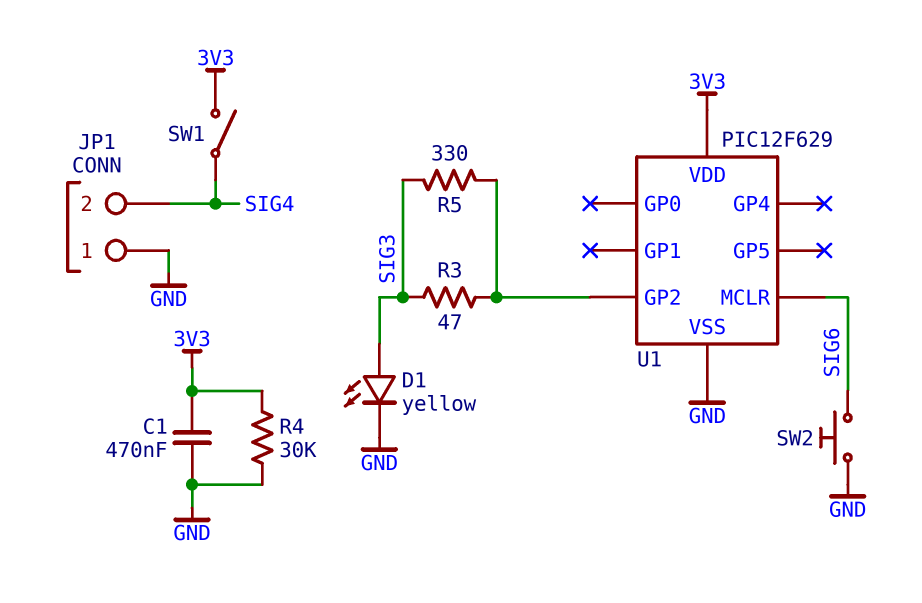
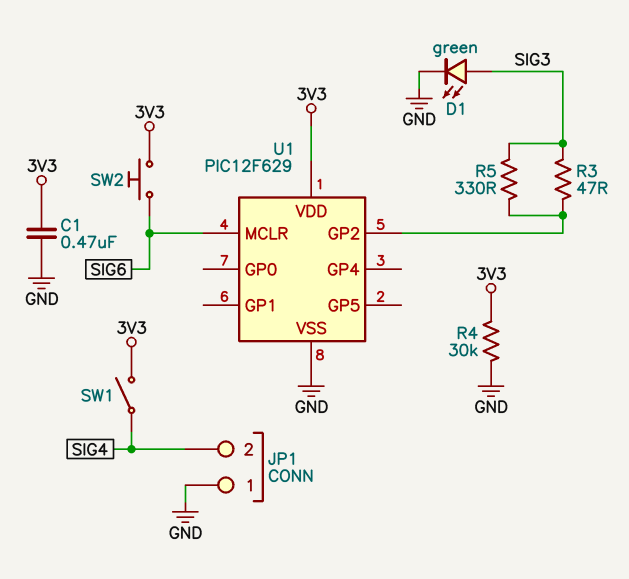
D1: LED yellow (A SIG3, K GND) -> LED green (A SIG3, K GND)
SW2: button (GND, SIG6) -> button (3V3, SIG6)

